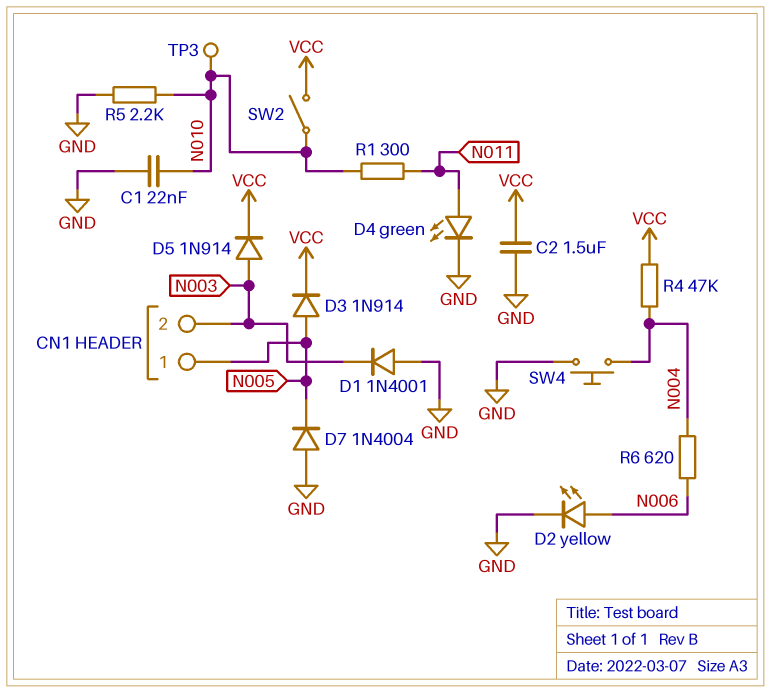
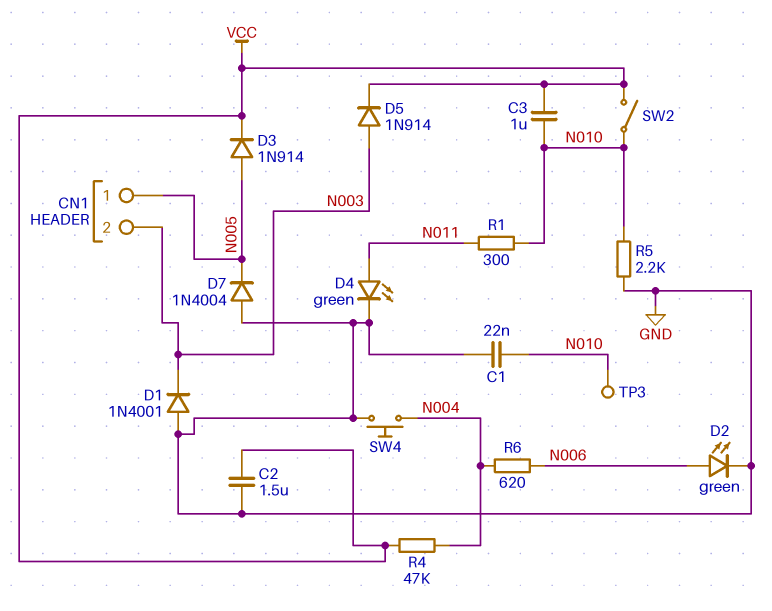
C3: none -> 1uF (N010, VCC)
D2: LED yellow (A N006, K GND) -> LED green (A N006, K GND)

